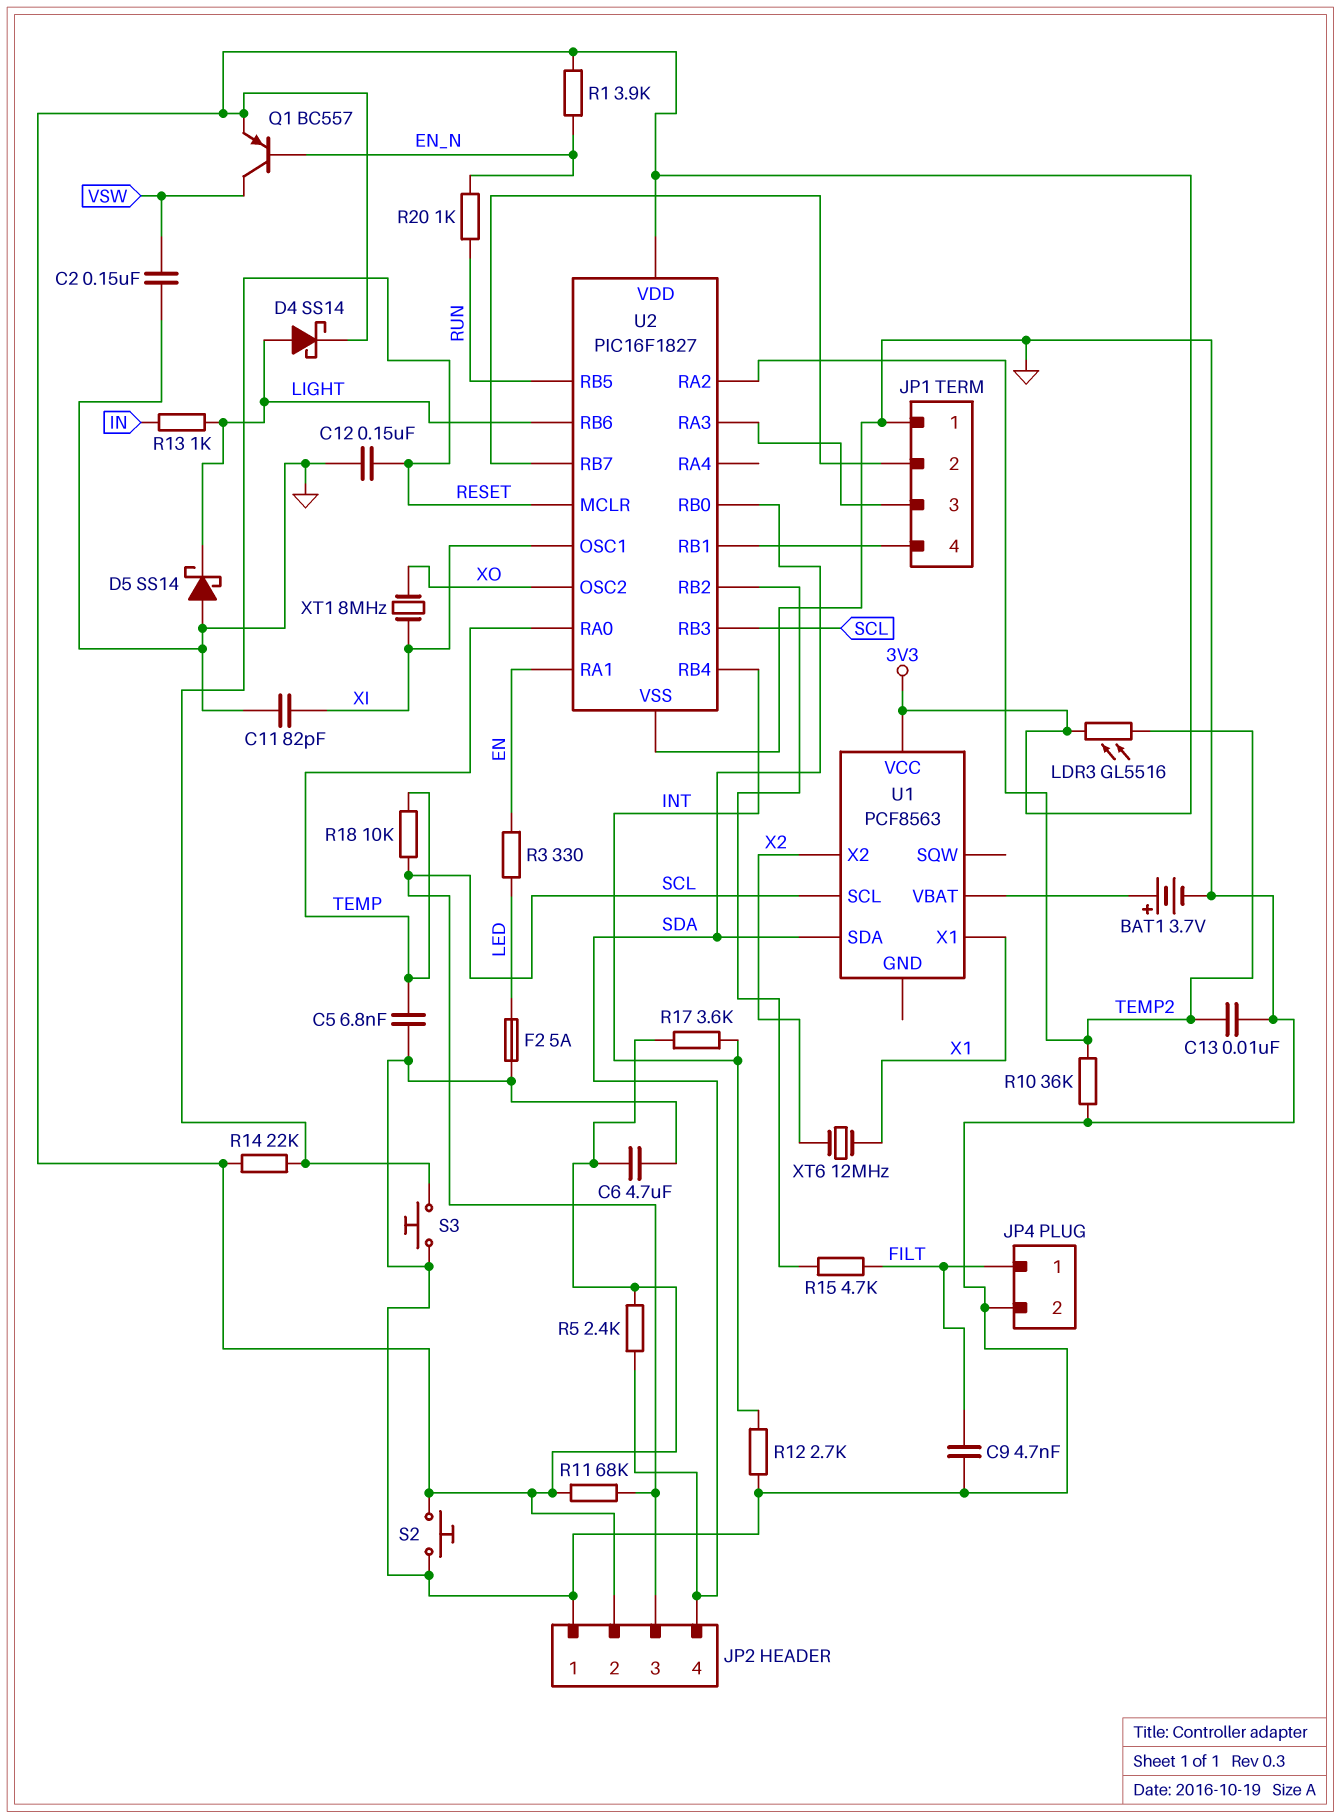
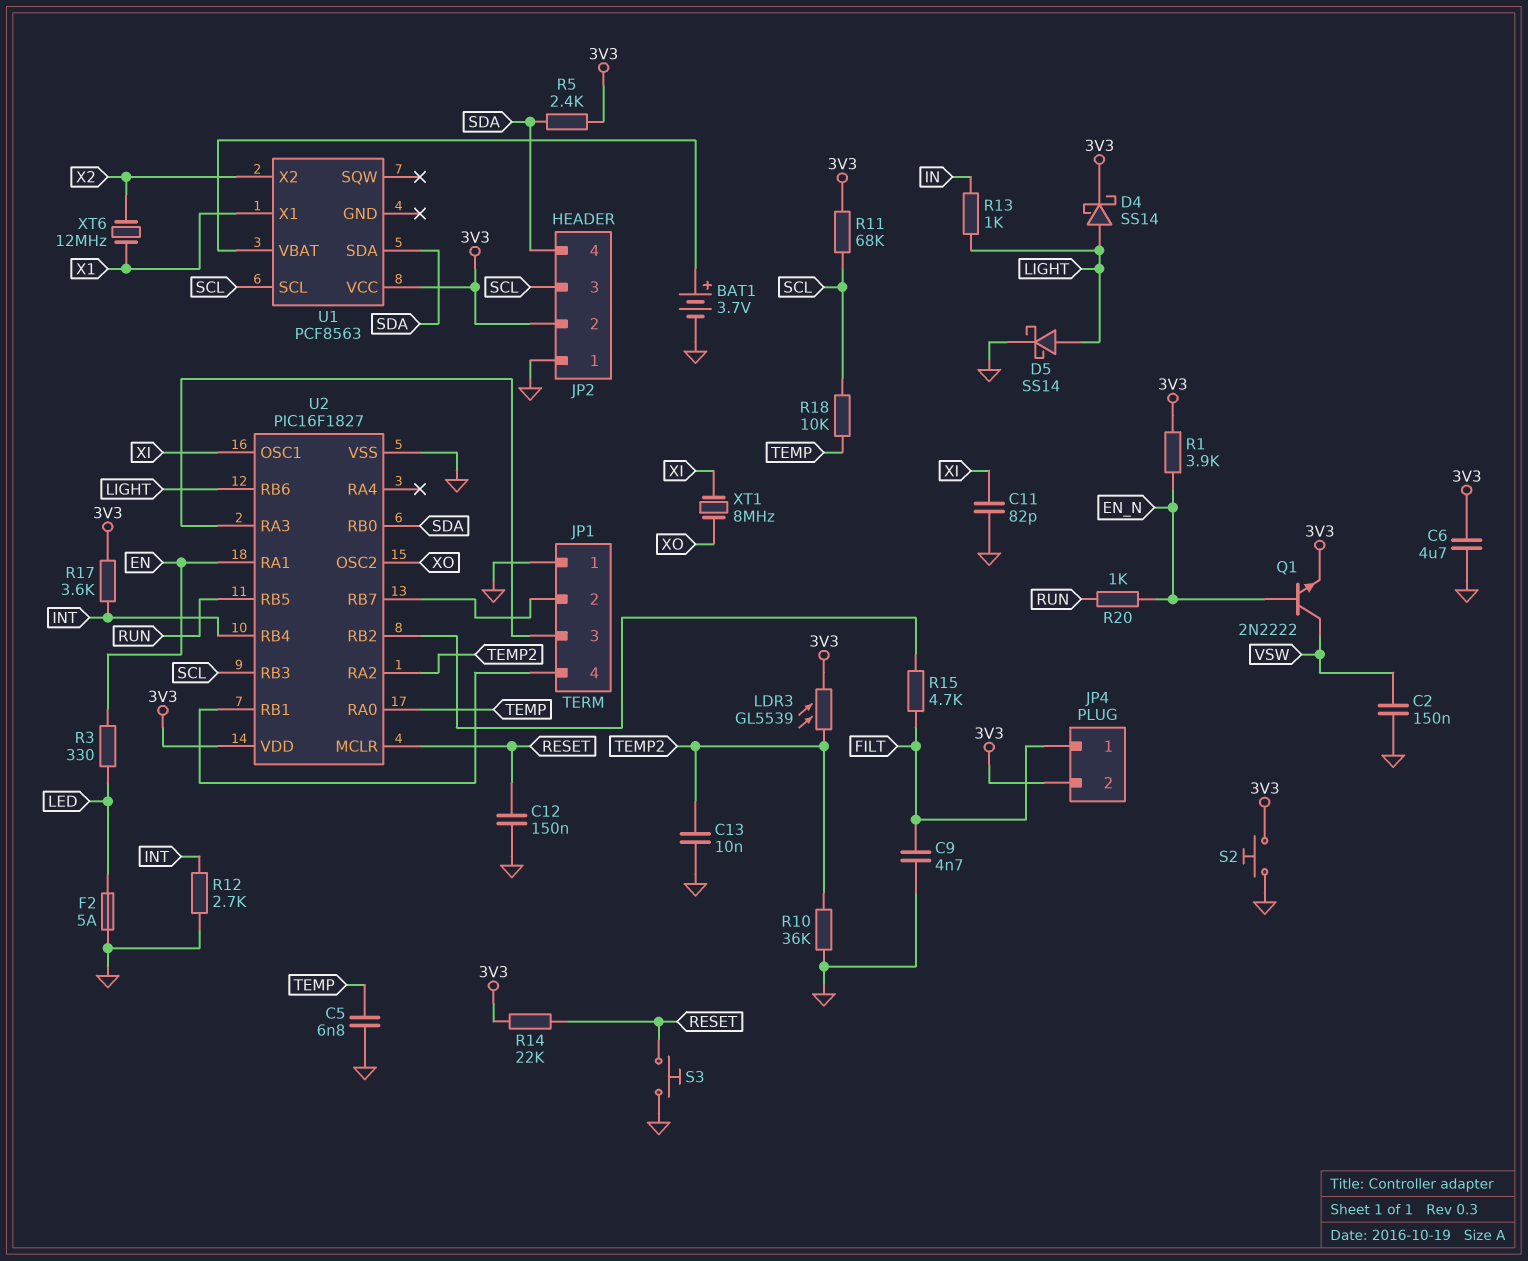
D5: schottky SS14 (A GND, K LIGHT) -> schottky SS14 (A LIGHT, K GND)
JP4 pin 2: GND -> 3V3
LDR3: GL5516 (3V3, TEMP2) -> GL5539 (3V3, TEMP2)
Q1: PNP BC557 (B EN_N, C VSW, E 3V3) -> NPN 2N2222 (B EN_N, C VSW, E 3V3)

